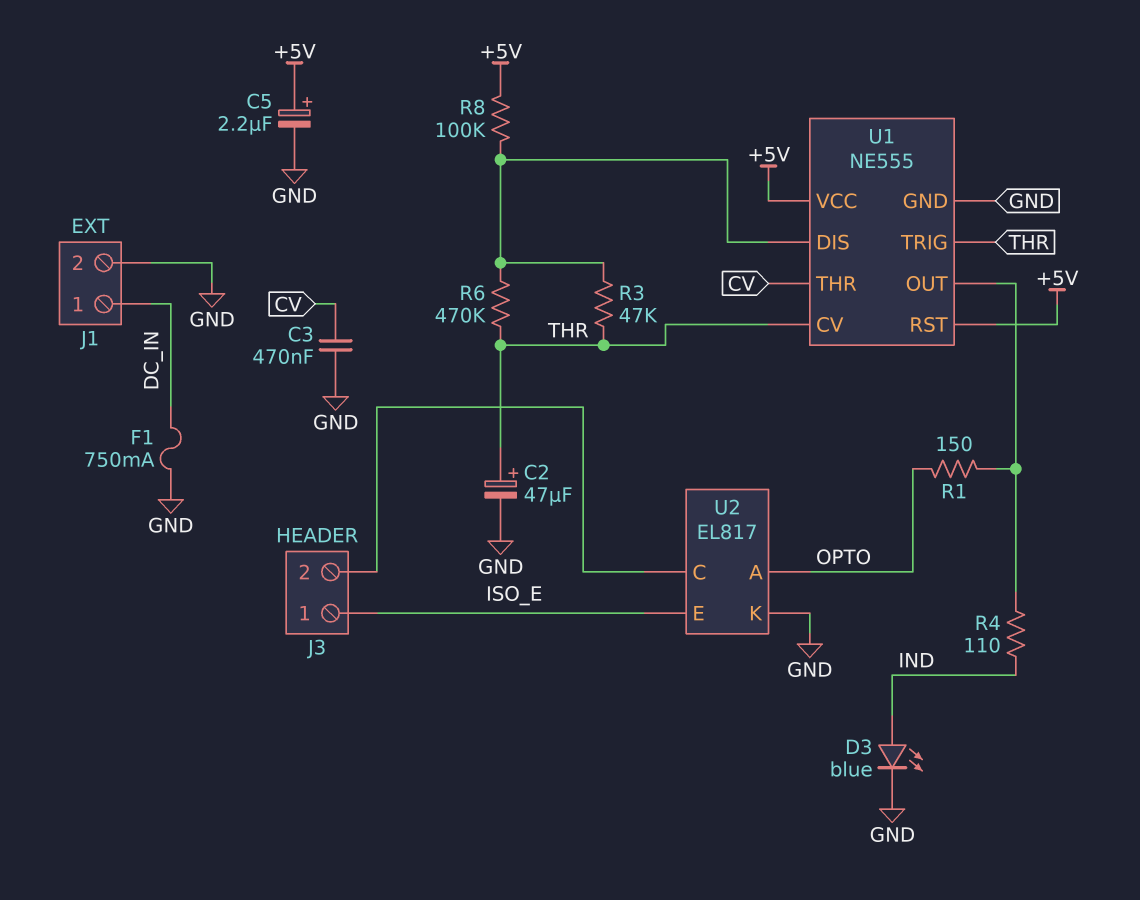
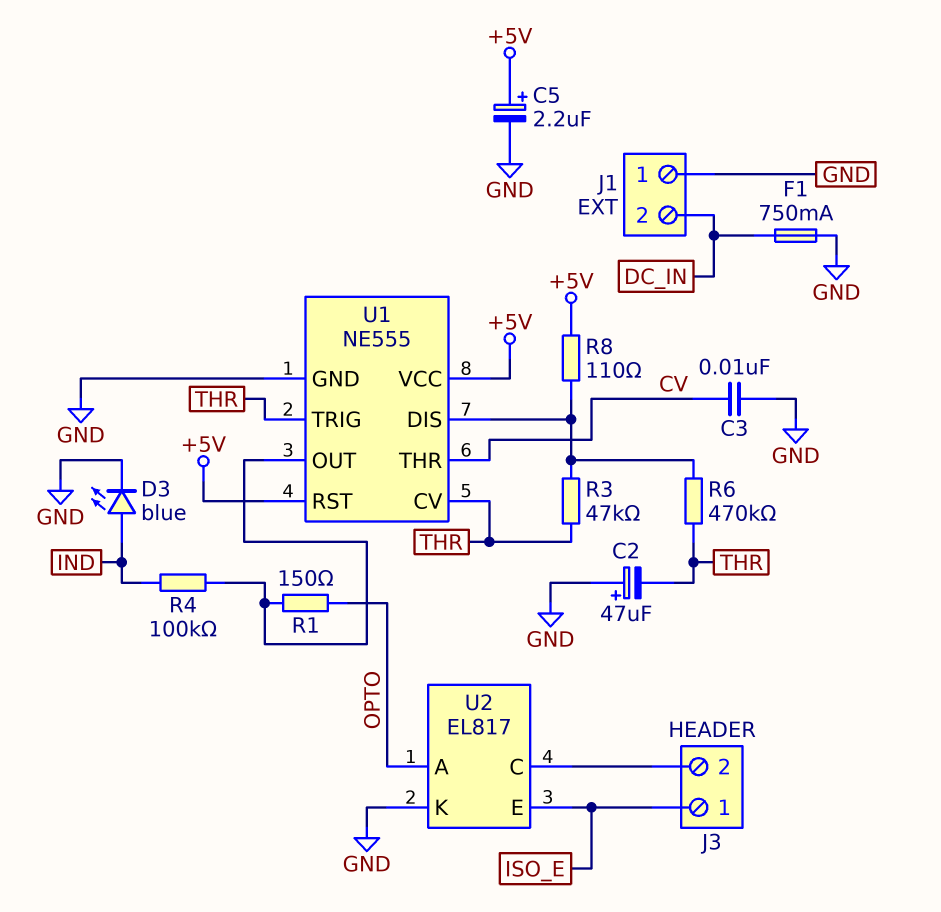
C2: 47uF (plus THR, minus GND) -> 47uF (plus GND, minus THR)
C3: 470nF (CV, GND) -> 10nF (CV, GND)
J1 pin 1: DC_IN -> GND
J1 pin 2: GND -> DC_IN
R4: 110 (IND, U1/OUT) -> 100k (IND, U1/OUT)
R8: 100k (+5V, U1/DIS) -> 110 (+5V, U1/DIS)

